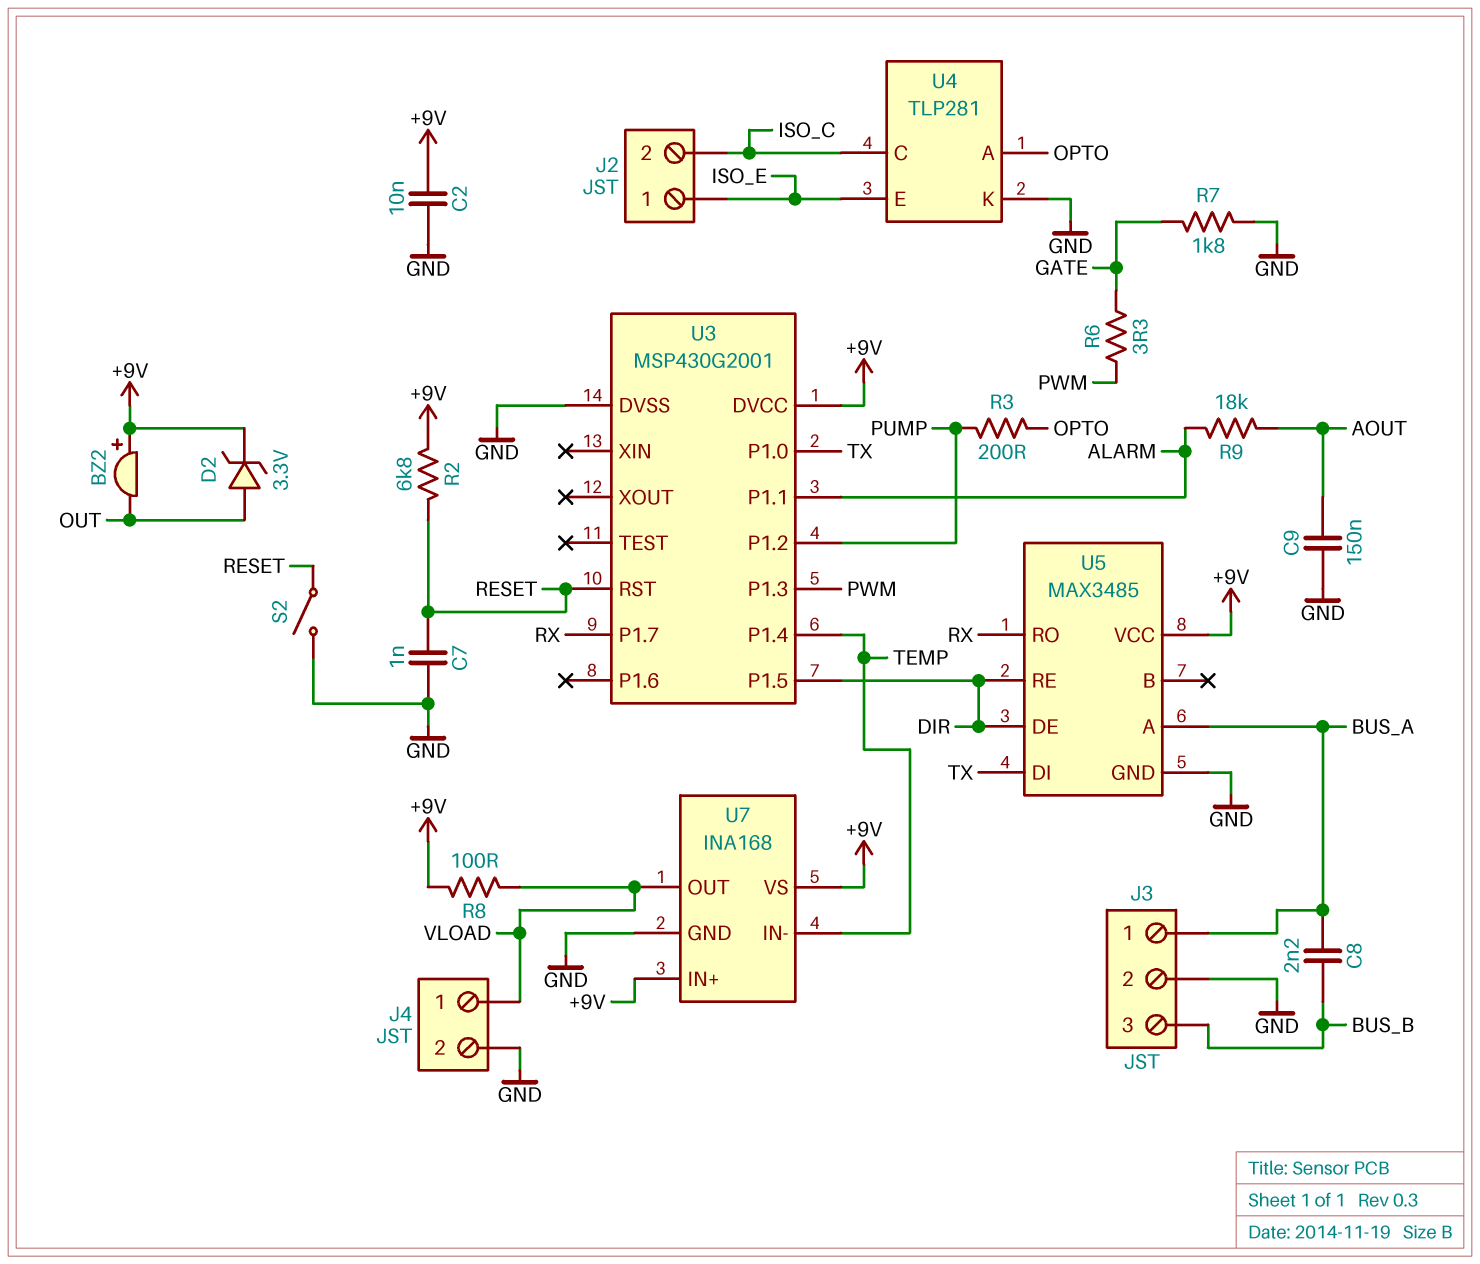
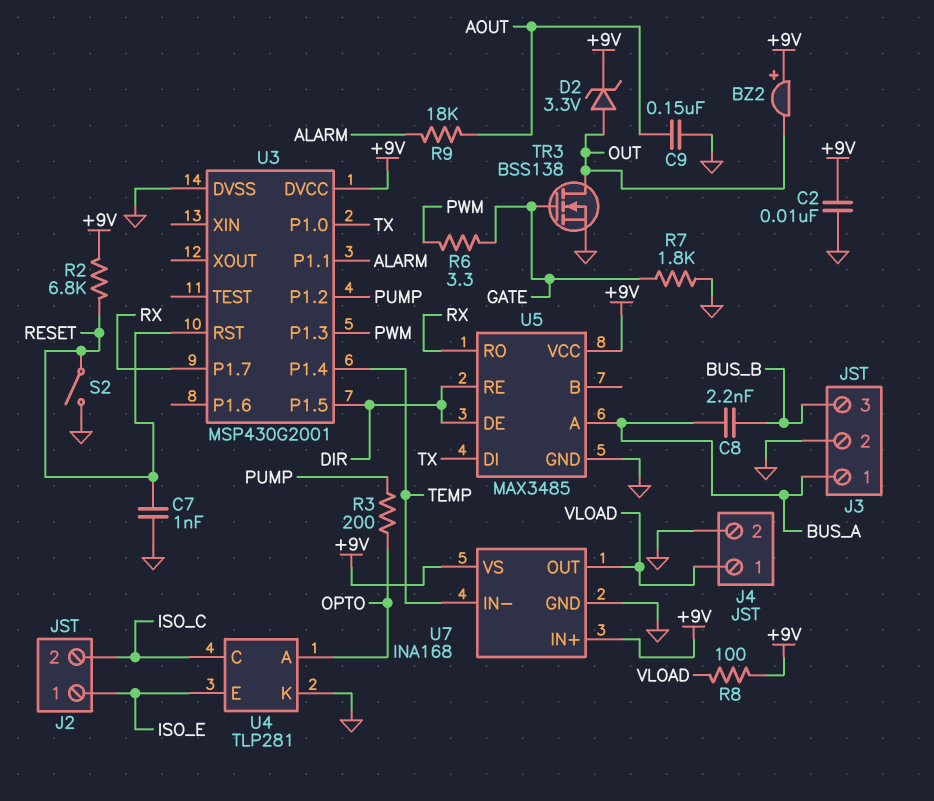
TR3: none -> NMOS BSS138 (G GATE, D OUT, S GND)

